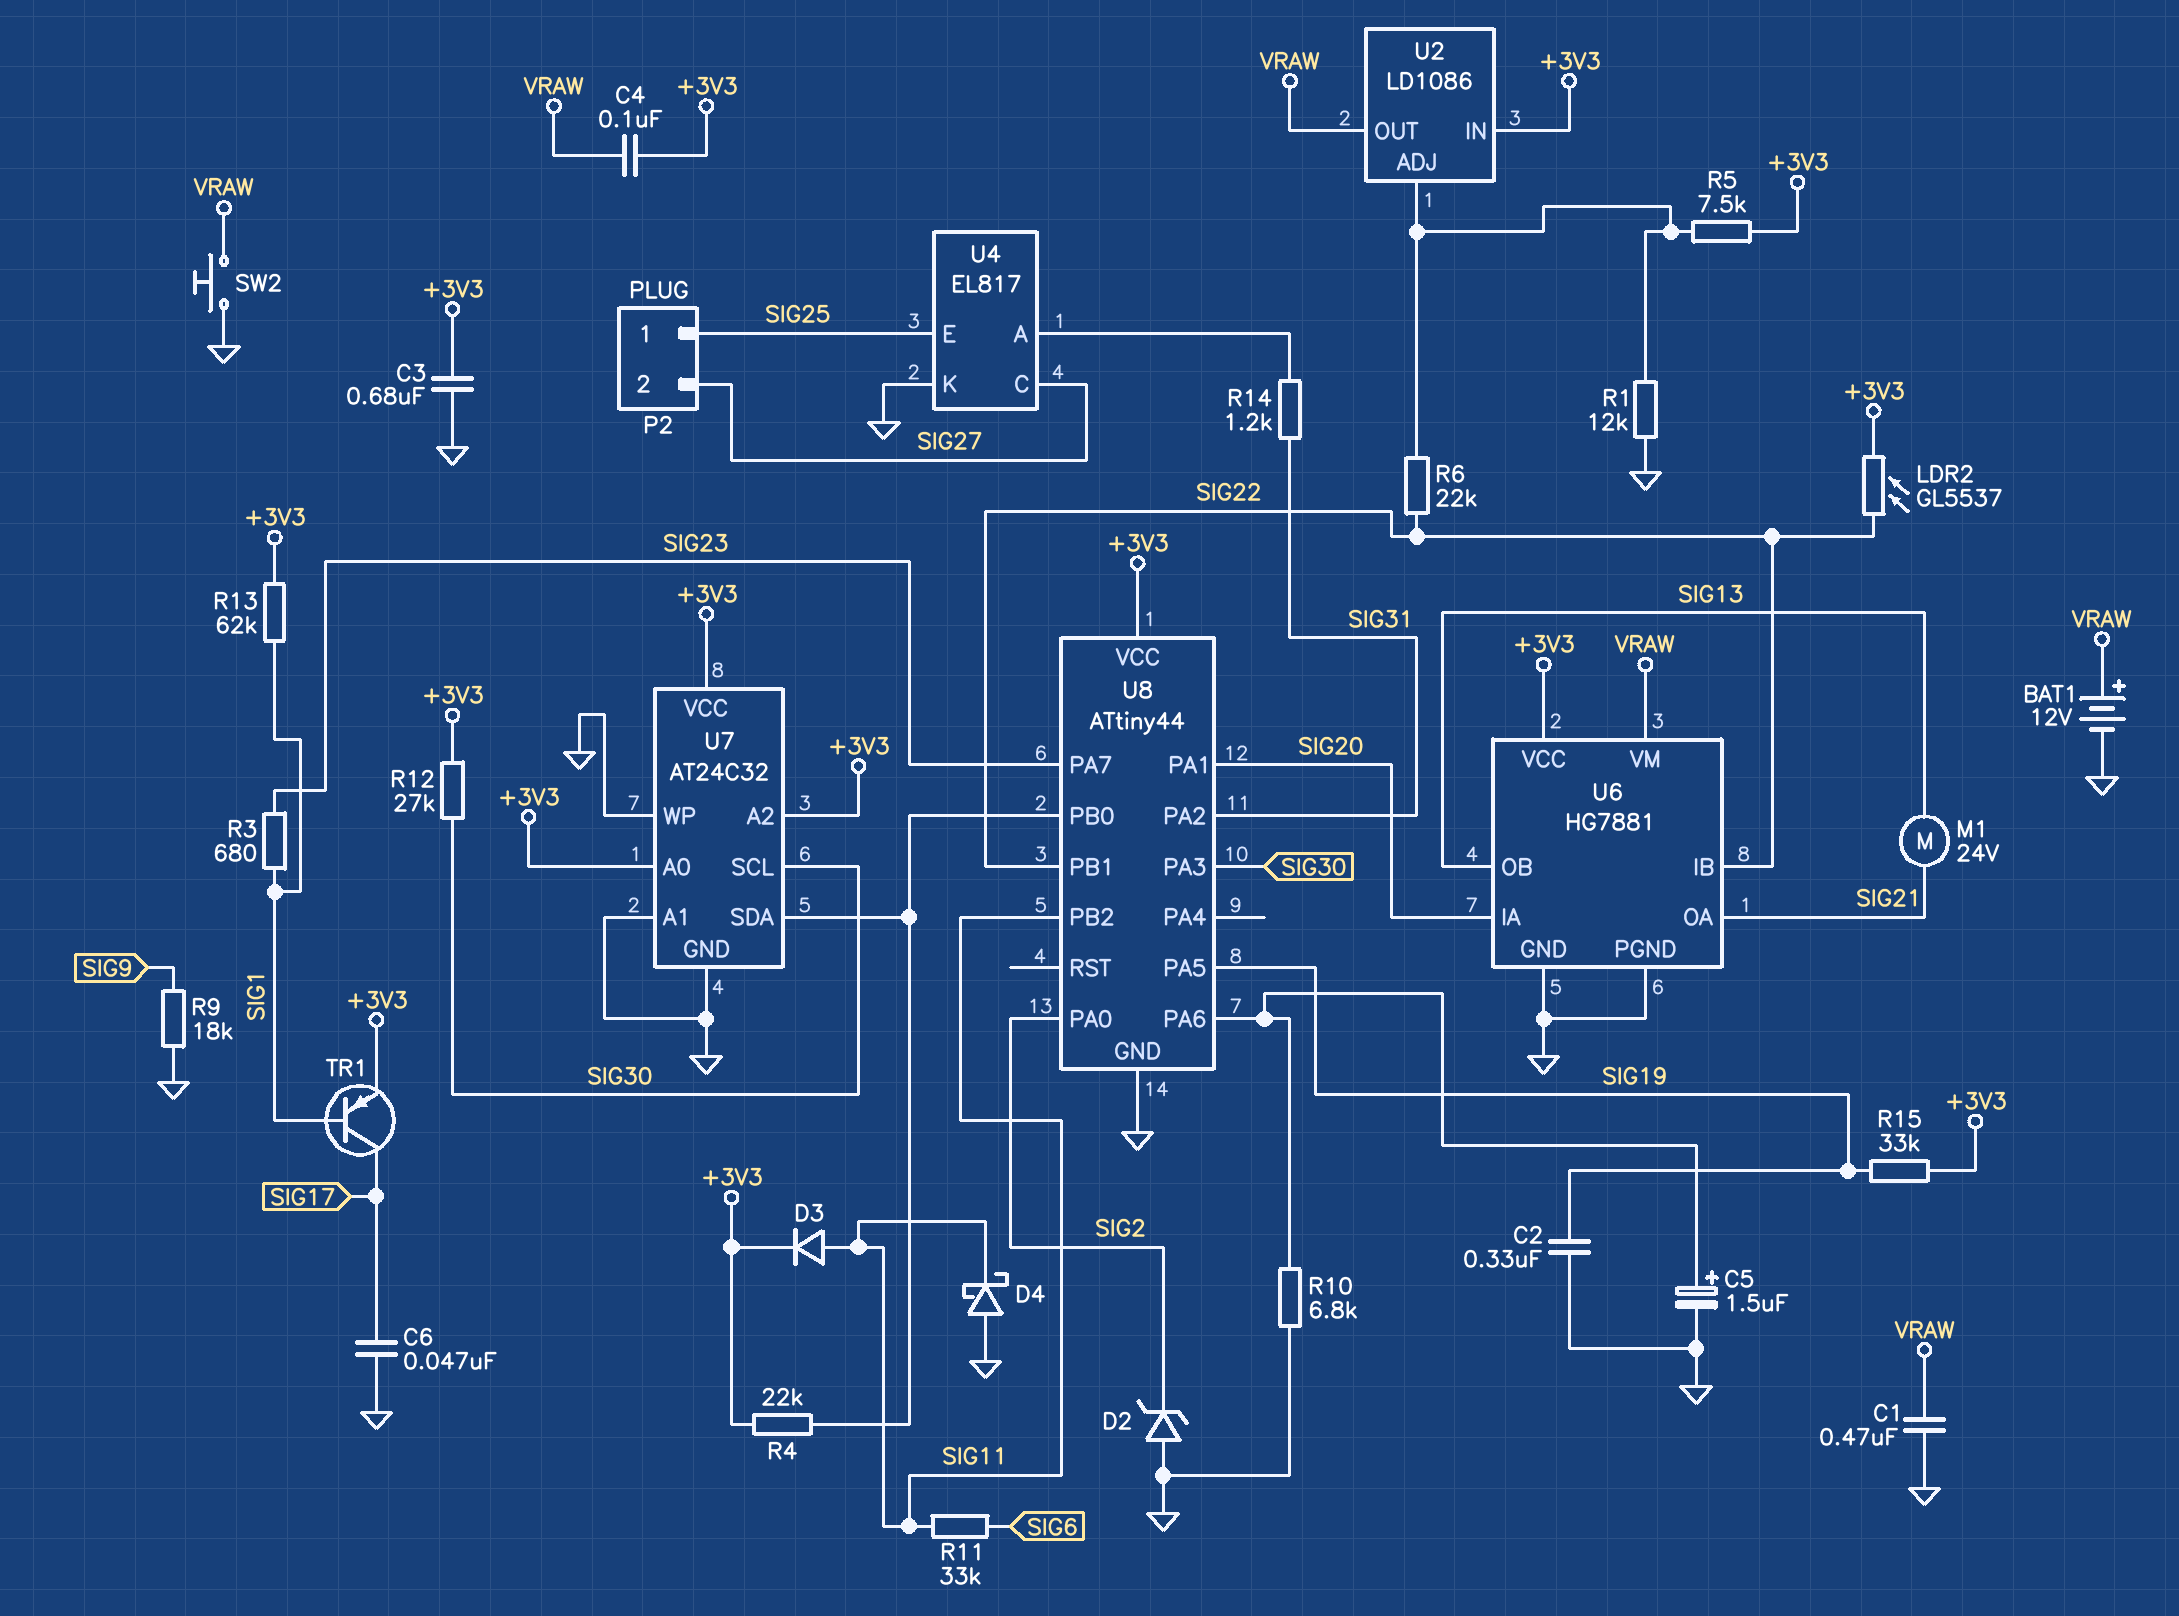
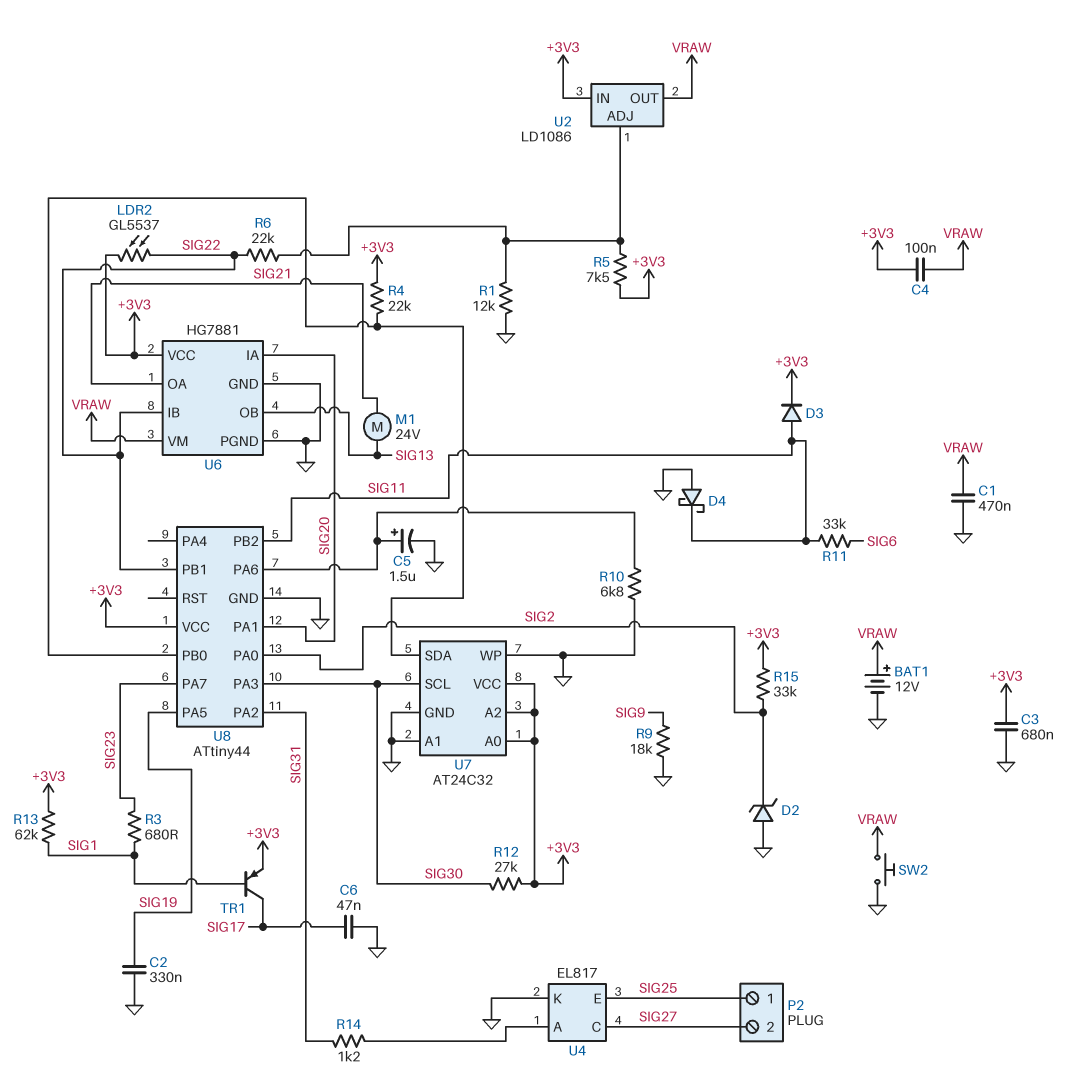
R15: 33k (+3V3, SIG19) -> 33k (+3V3, SIG2)

